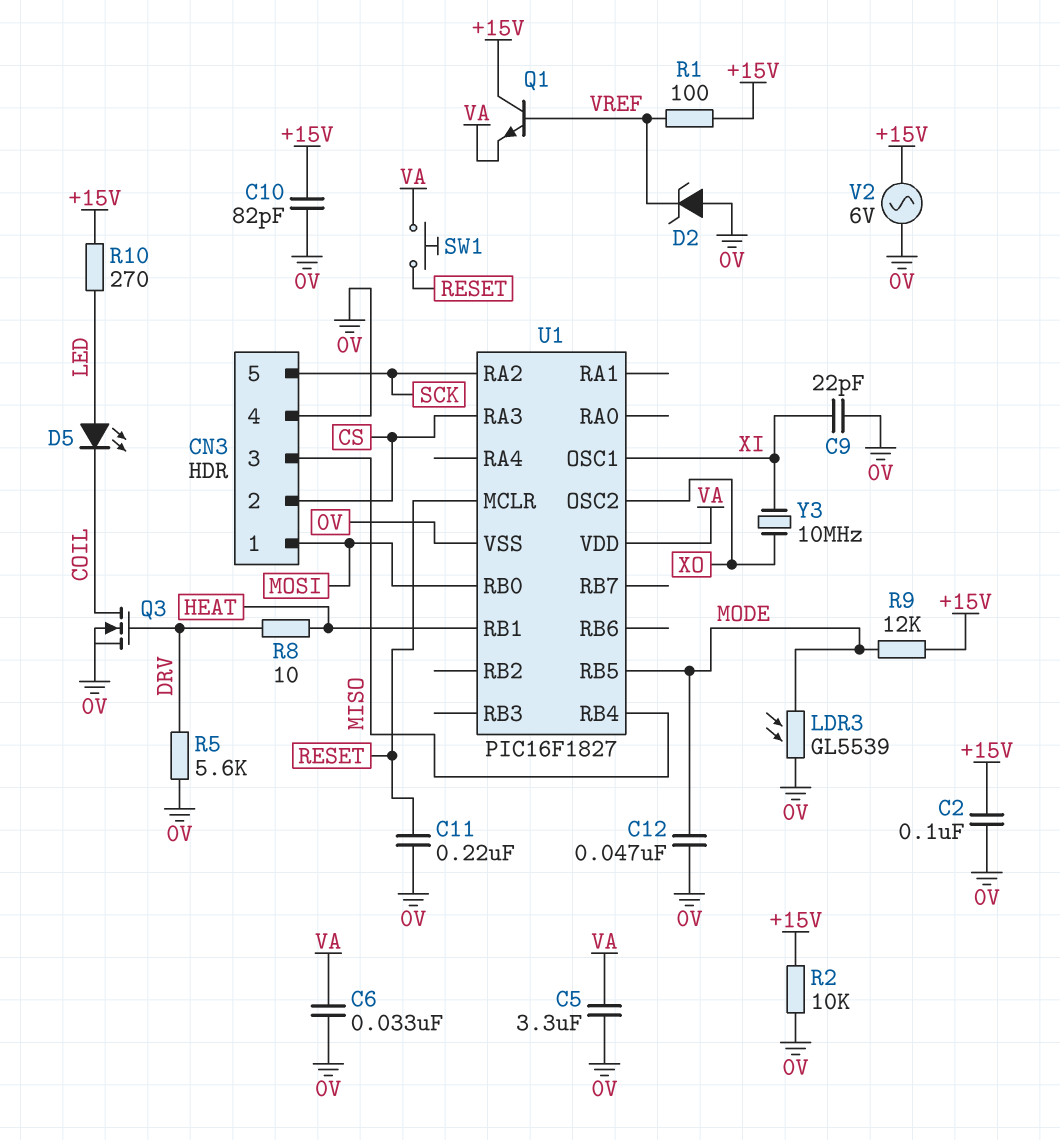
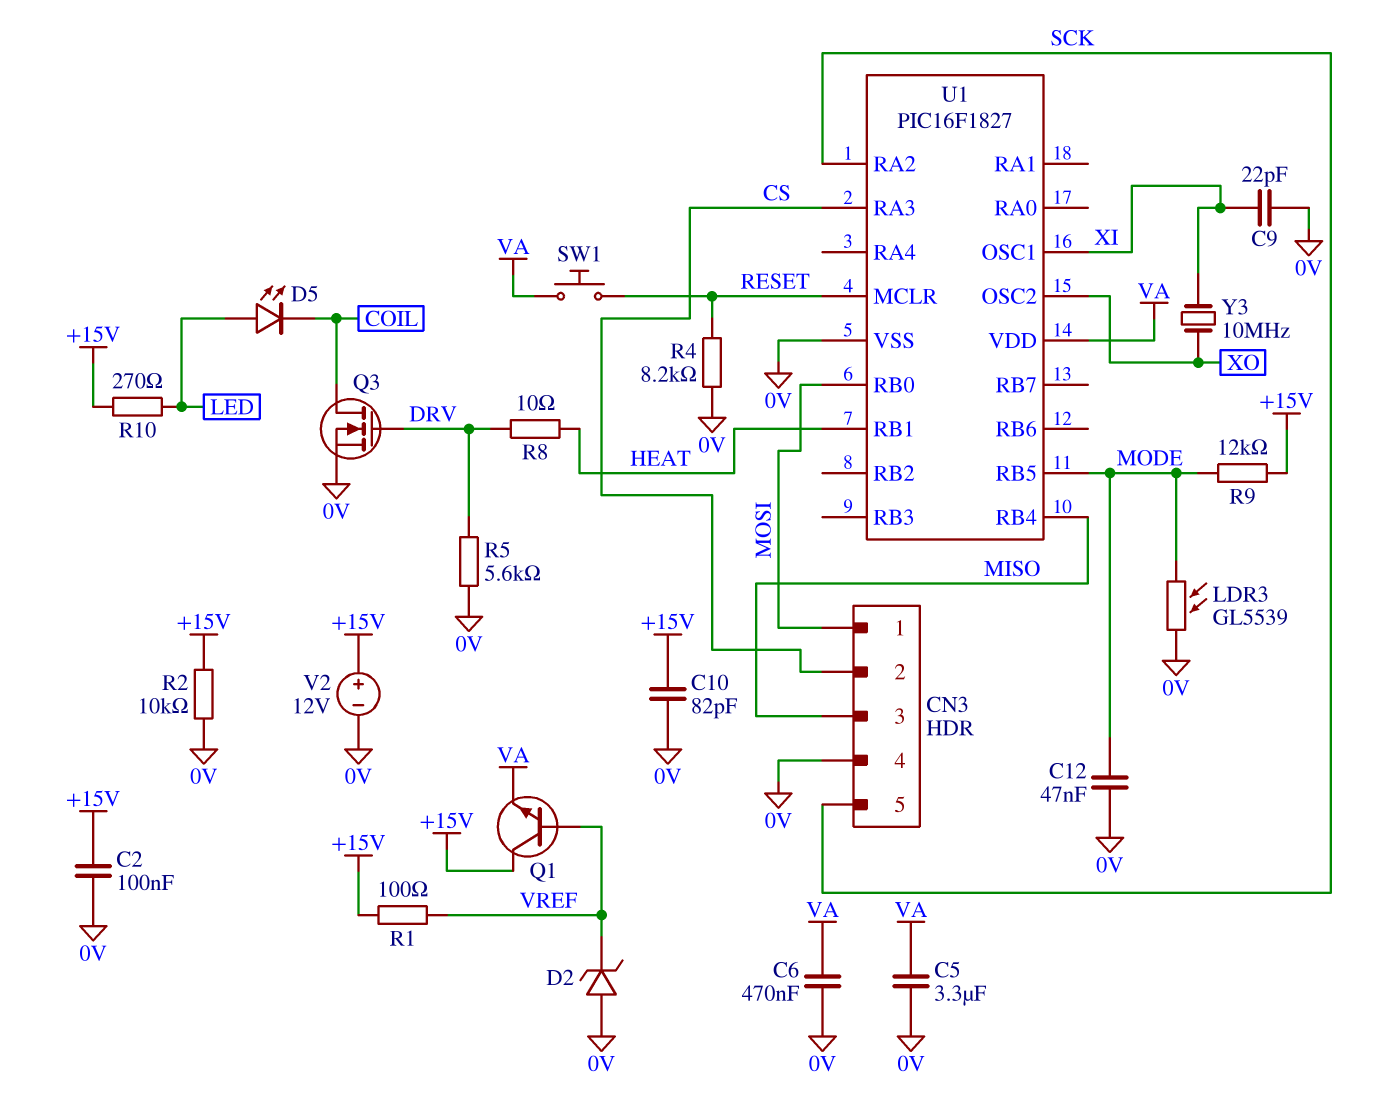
C6: 33nF (0V, VA) -> 470nF (0V, VA)
C11: 220nF (0V, RESET) -> none
R4: none -> 8.2k (0V, RESET)
V2: AC 6V (+15V, 0V) -> 12V (plus +15V, minus 0V)

